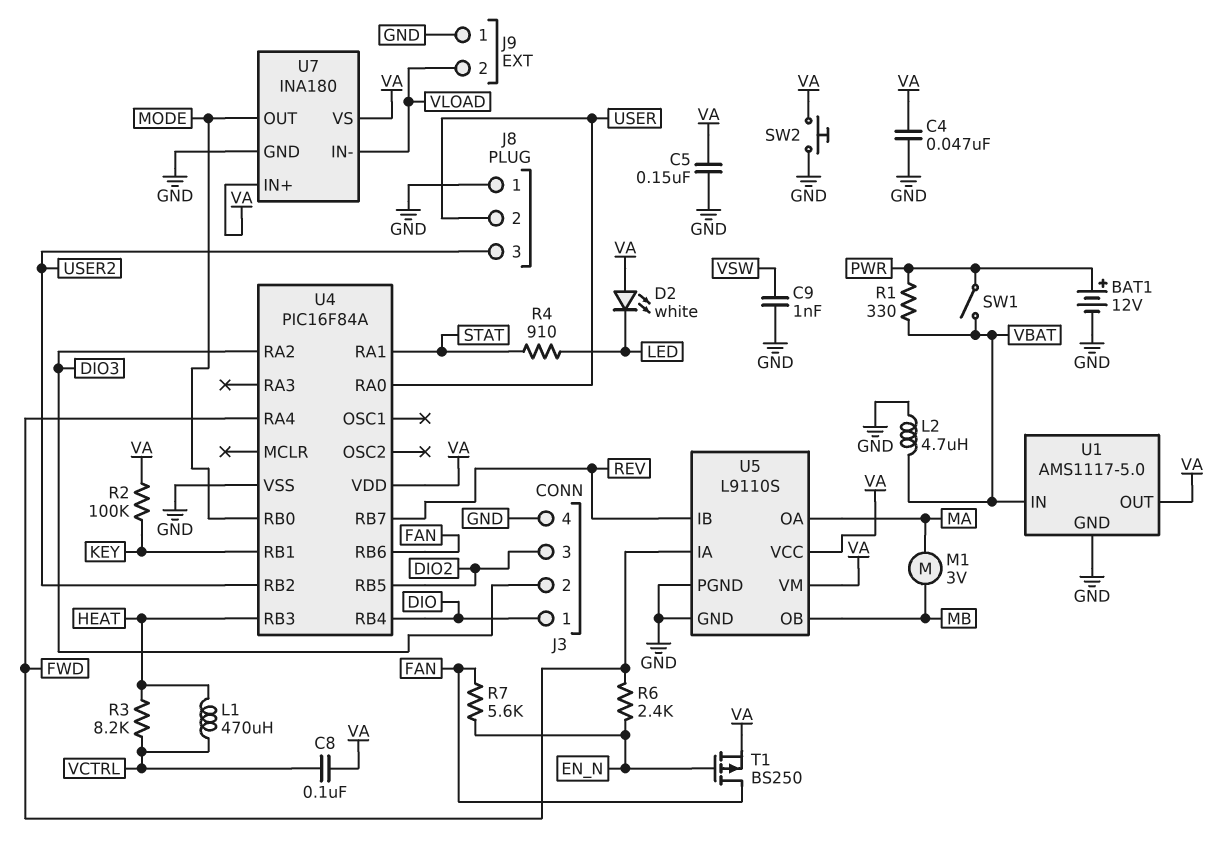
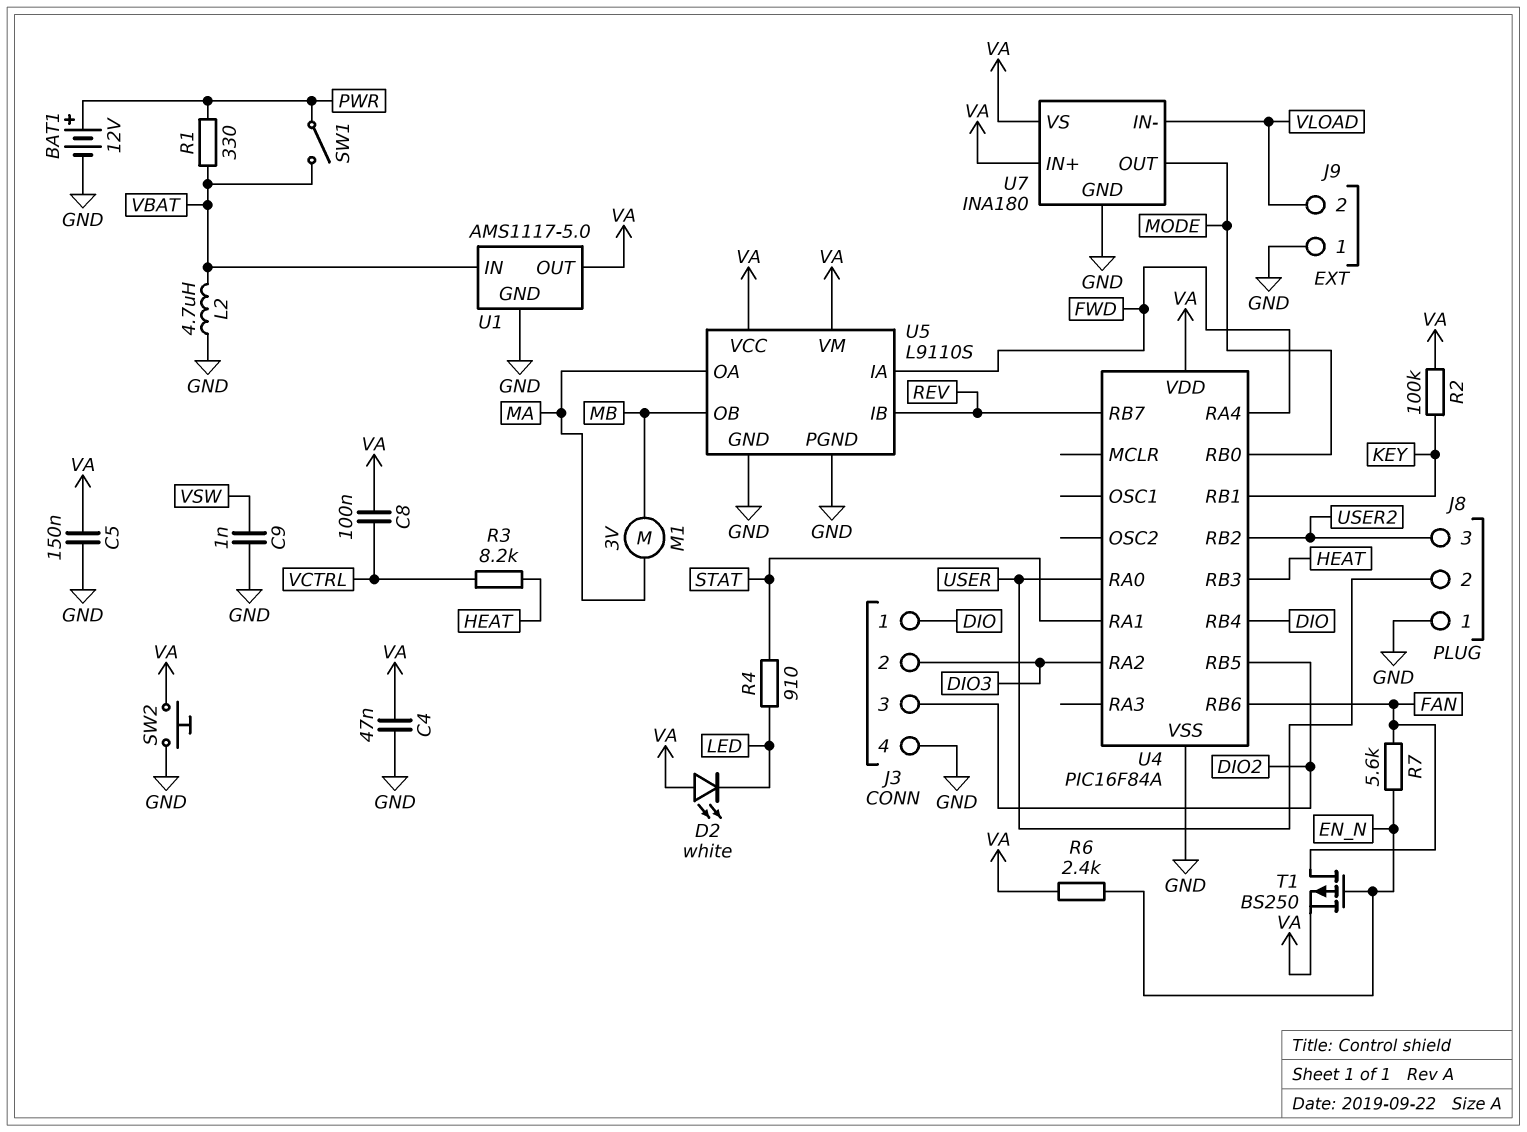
L1: 470uH (HEAT, VCTRL) -> none
R6: 2.4k (EN_N, FWD) -> 2.4k (EN_N, VA)

